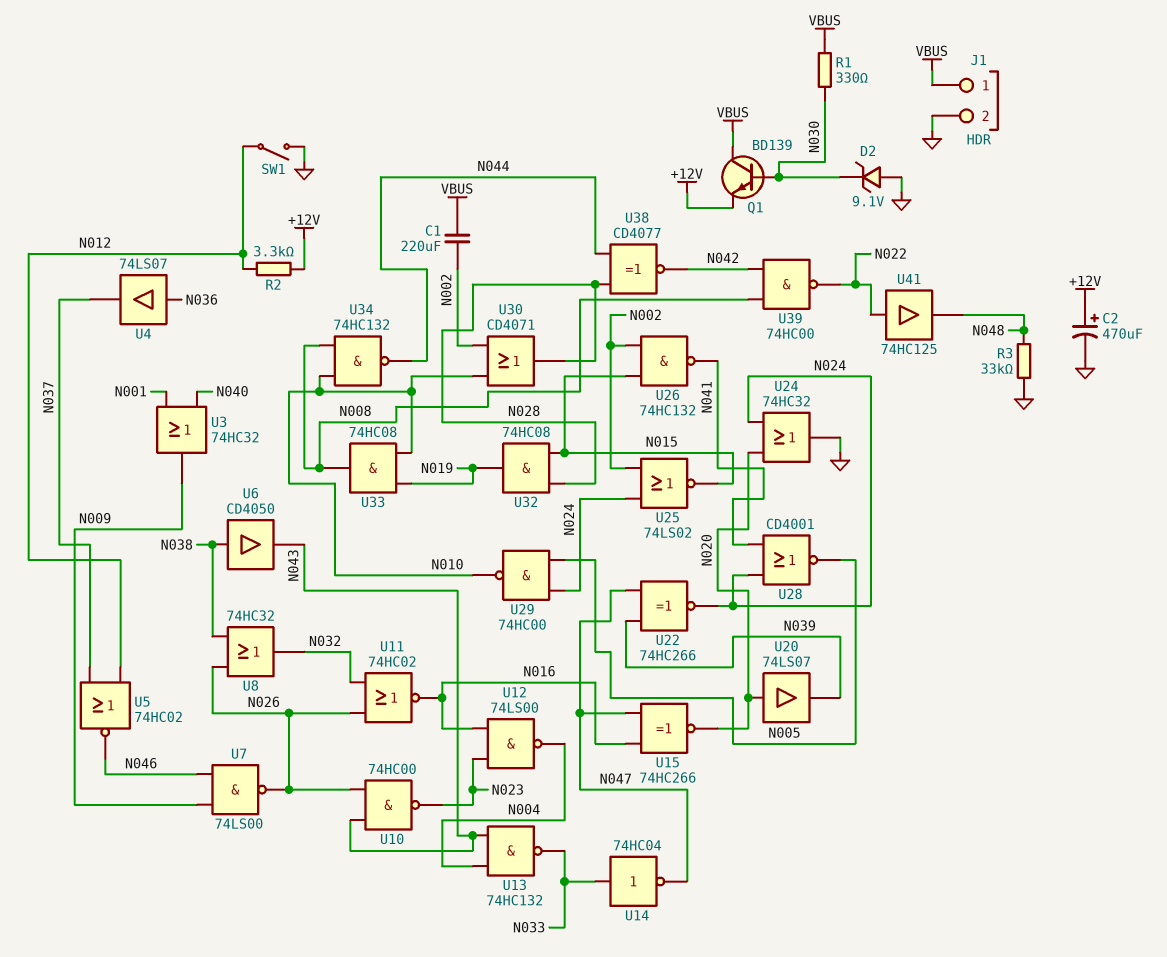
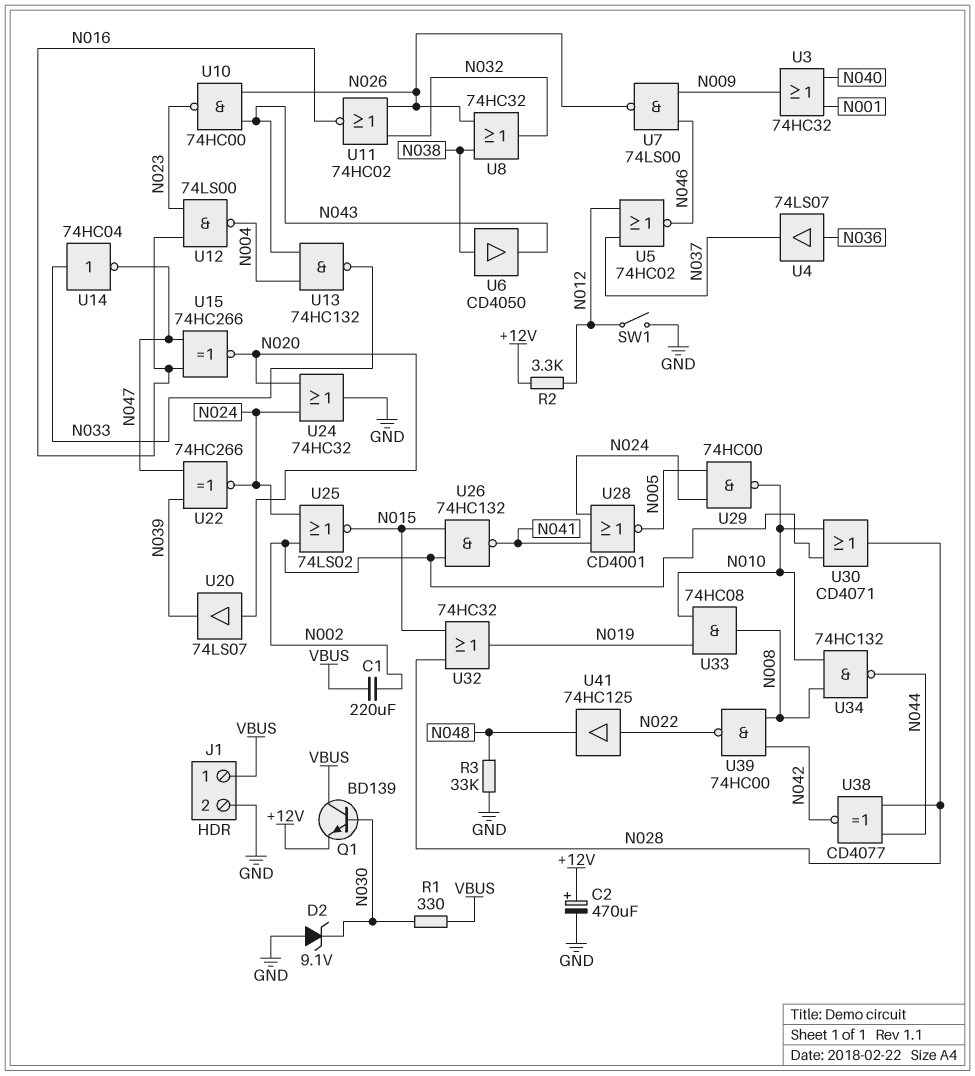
U32: AND 74HC08 (in N015, in N028, out N019) -> OR 74HC32 (in N015, in N028, out N019)

